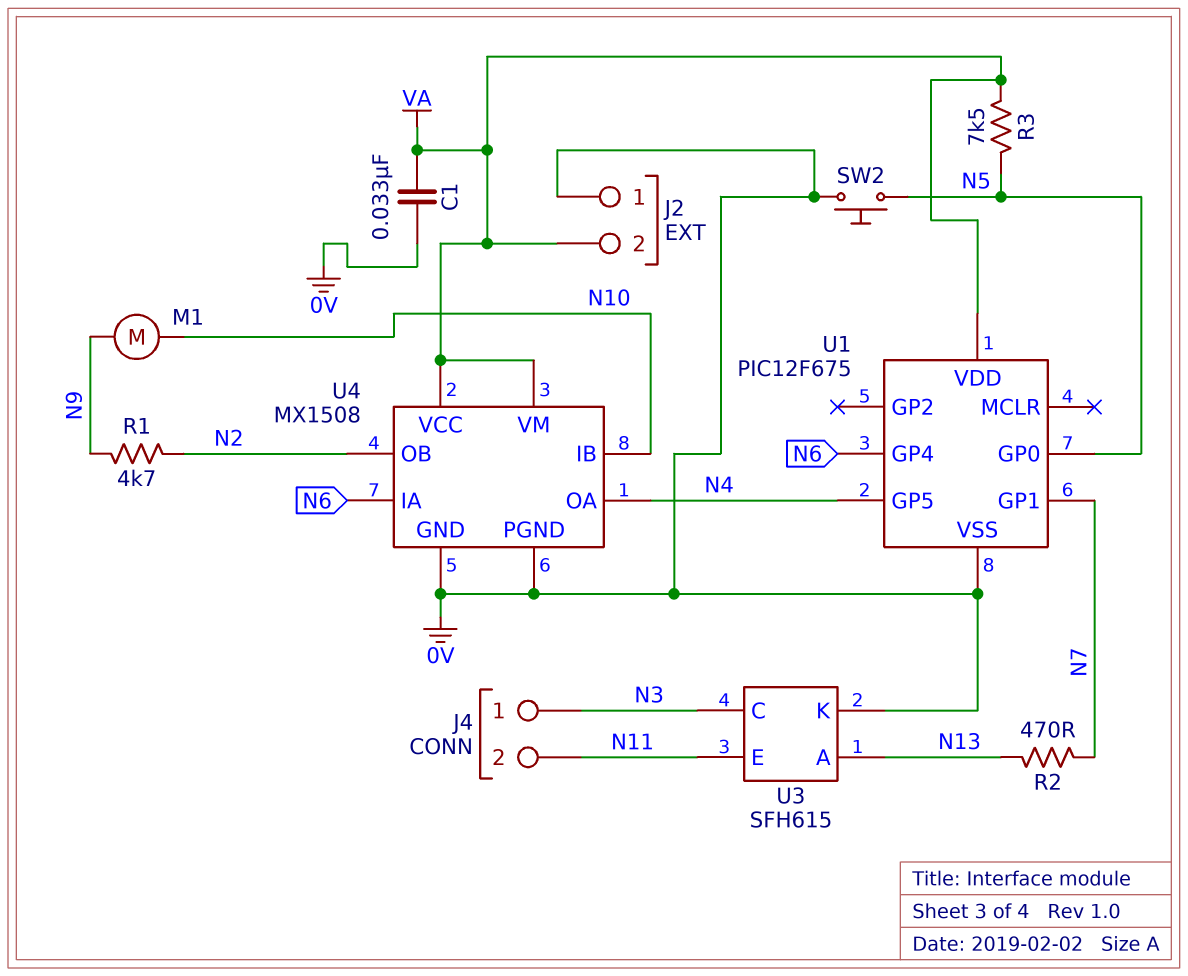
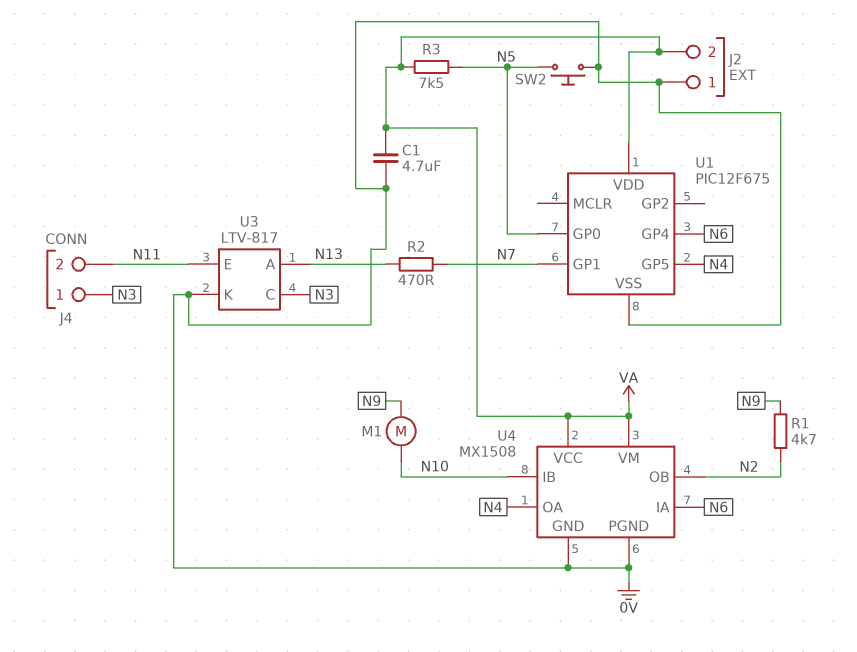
C1: 33nF (0V, VA) -> 4.7uF (0V, VA)
U3: SFH615 -> LTV-817

